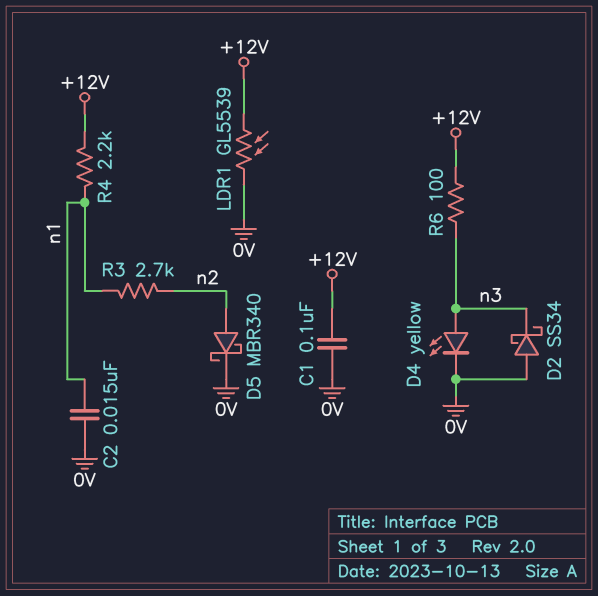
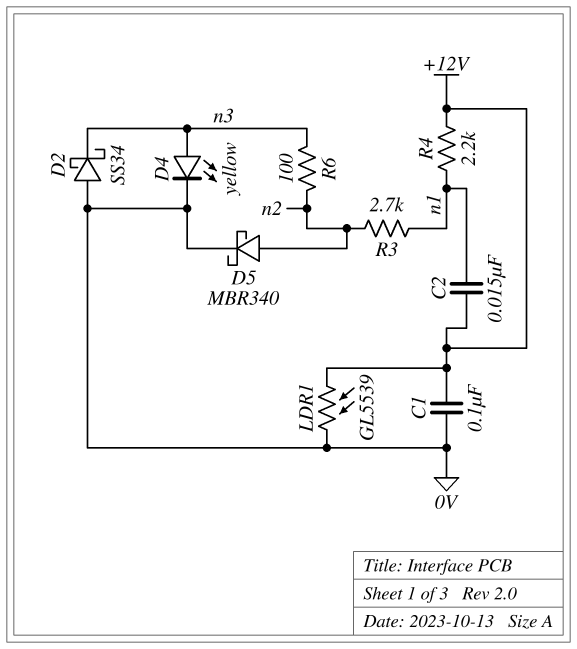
C2: 15nF (0V, n1) -> 15nF (+12V, n1)
R6: 100 (+12V, n3) -> 100 (n2, n3)

